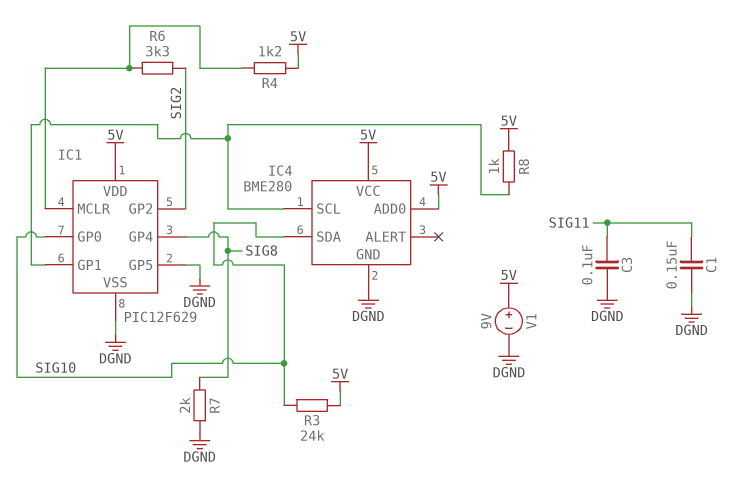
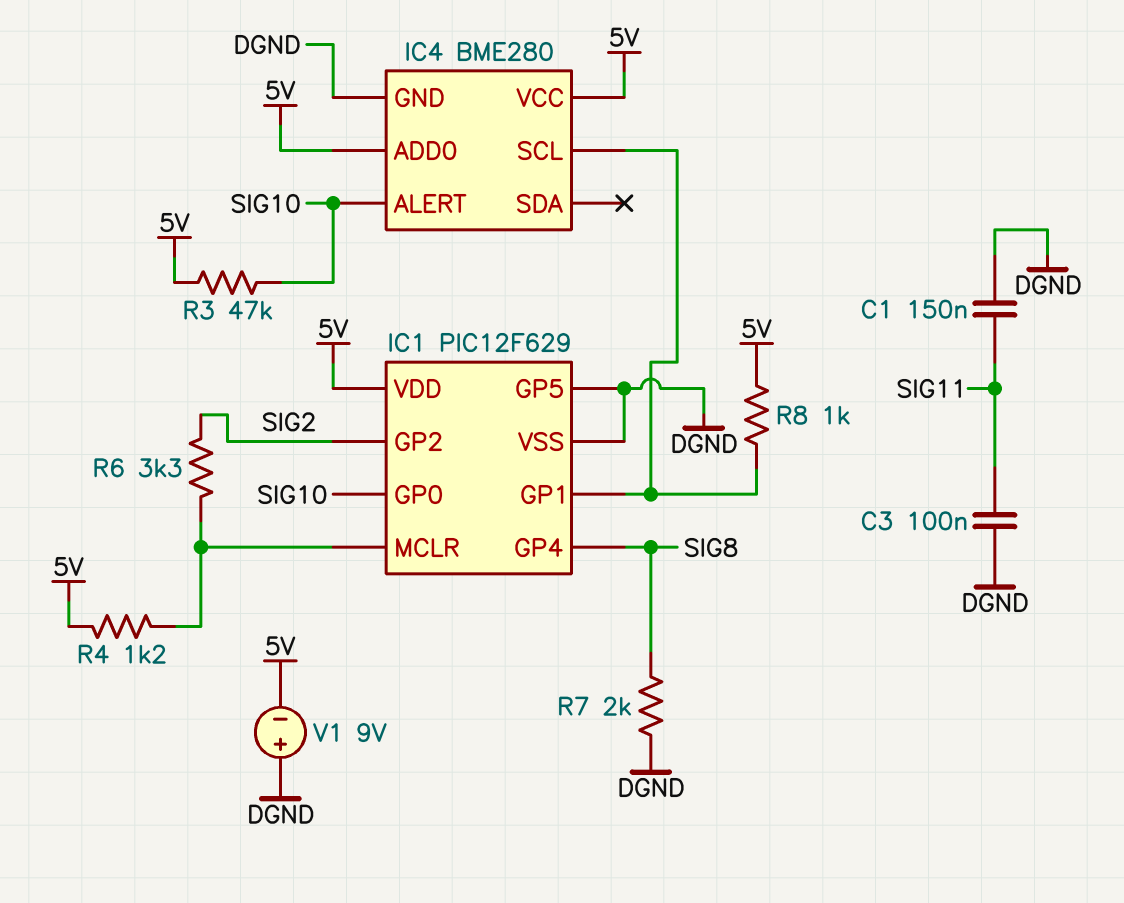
IC4 pin ALERT: none -> SIG10
IC4 pin SDA: SIG10 -> none
R3: 24k (5V, SIG10) -> 47k (5V, SIG10)
V1: 9V (plus 5V, minus DGND) -> 9V (plus DGND, minus 5V)

